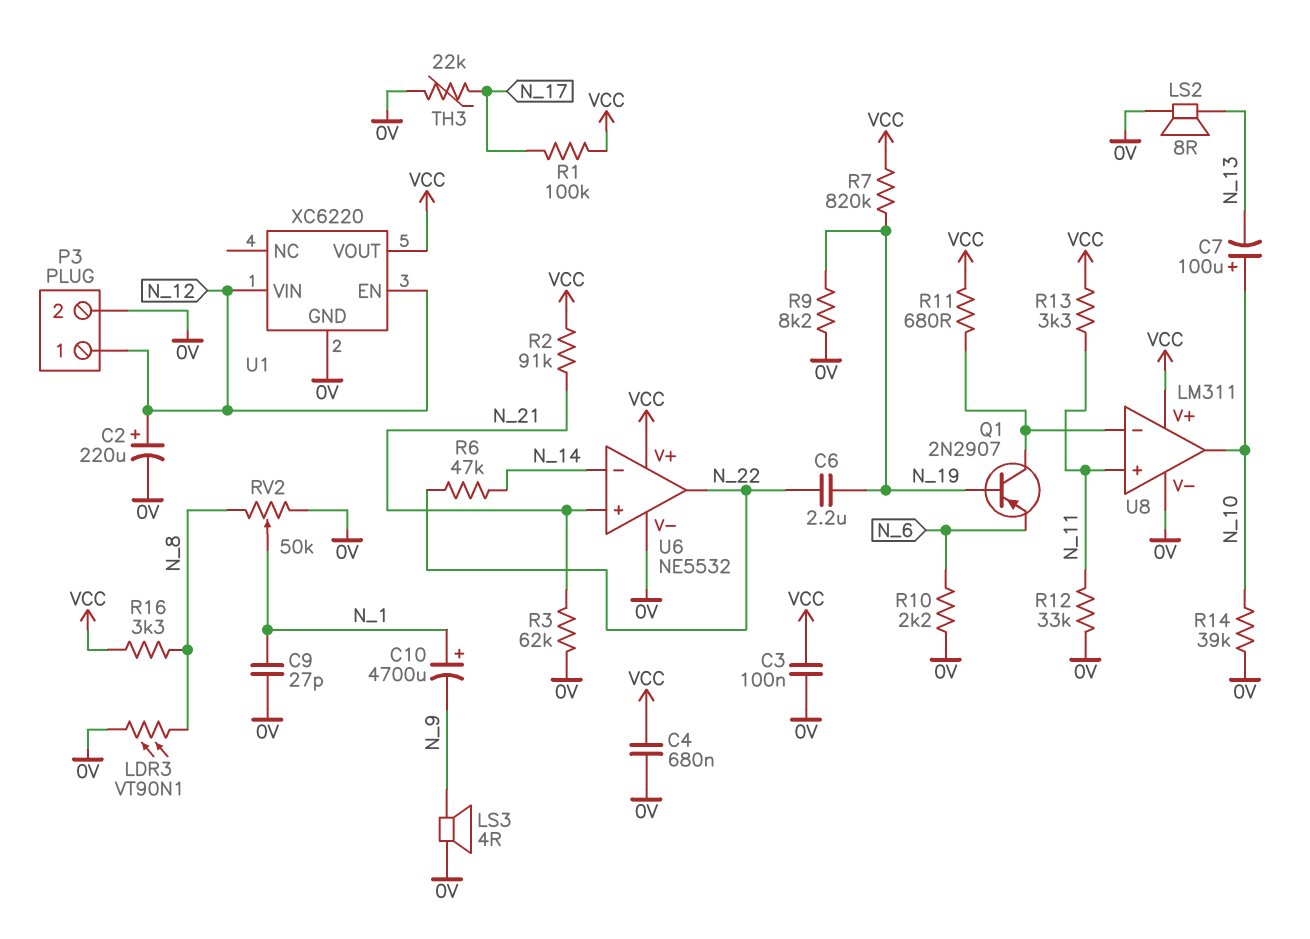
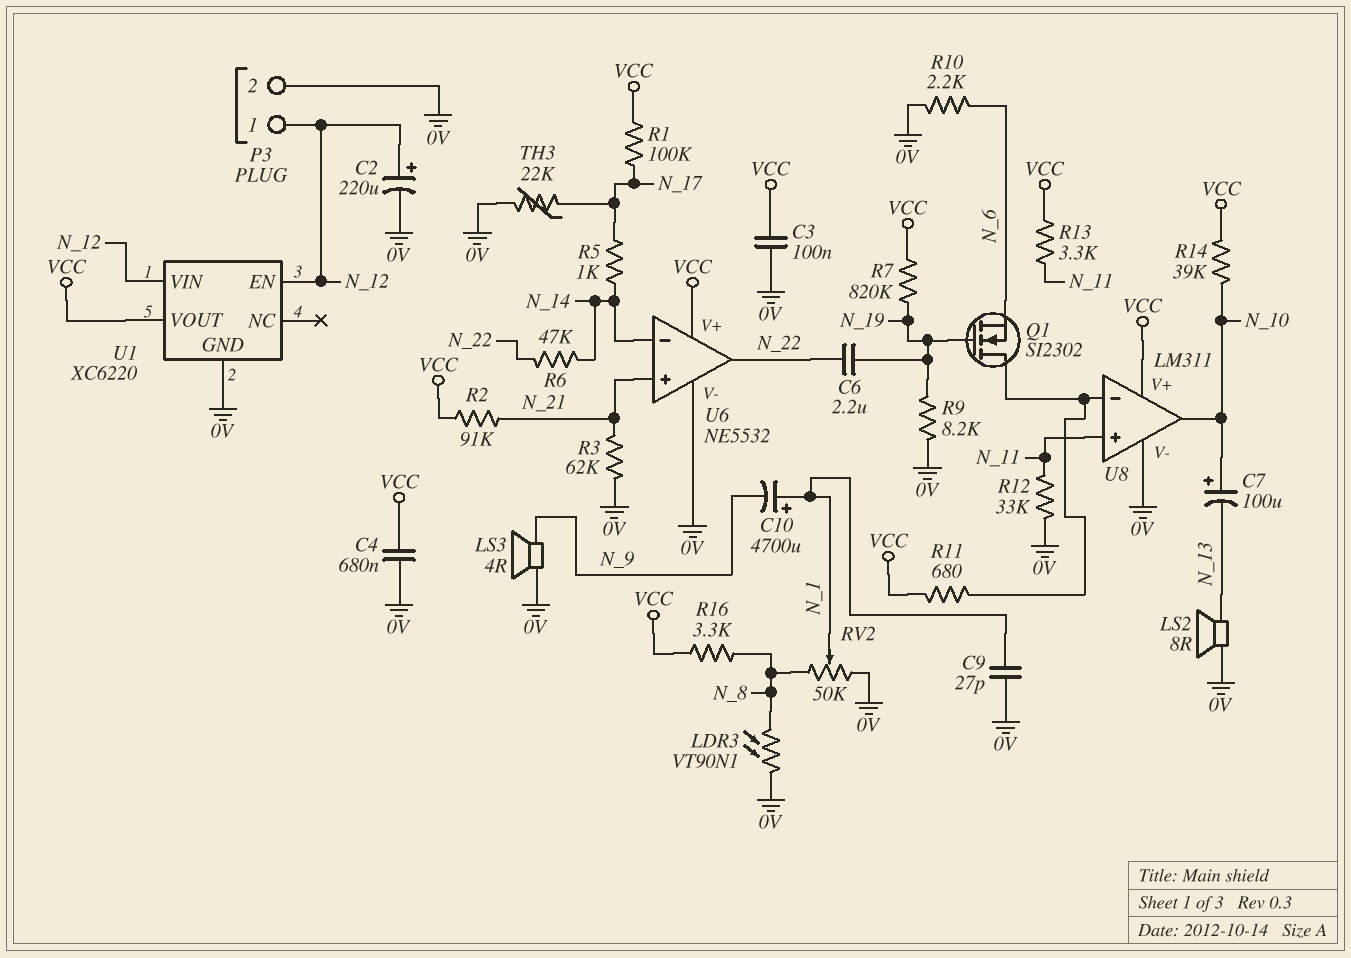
Q1: PNP 2N2907 (B N_19, C U8/in-, E N_6) -> NMOS SI2302 (G N_19, D U8/in-, S N_6)
R5: none -> 1k (N_14, N_17)
R14: 39k (0V, N_10) -> 39k (N_10, VCC)

